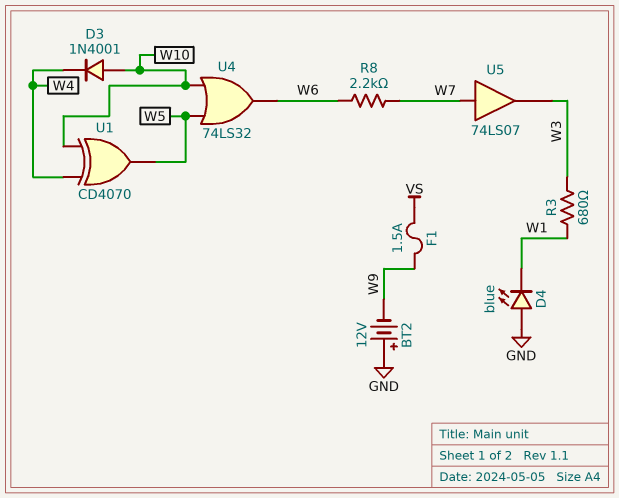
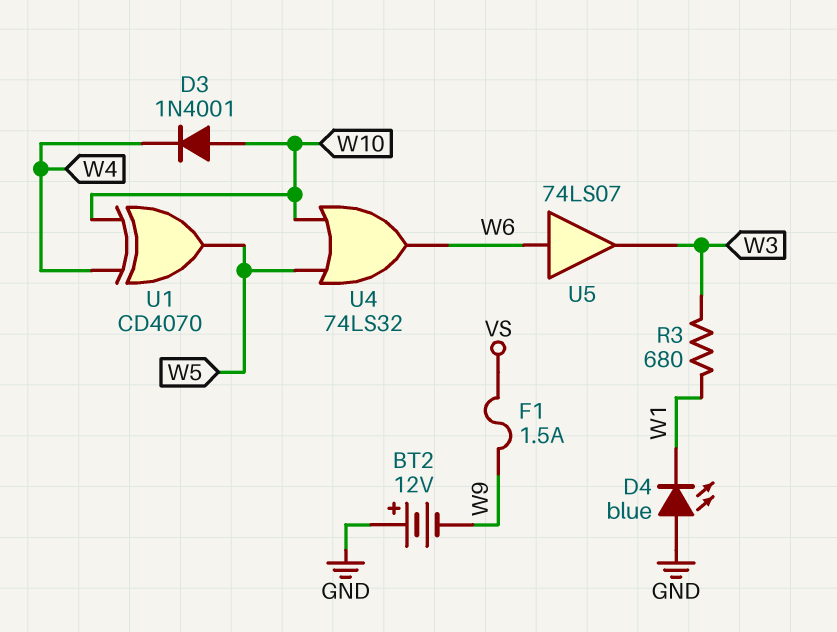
R8: 2.2k (W6, W7) -> none
U5: buffer 74LS07 (in W7, out W3) -> buffer 74LS07 (in W6, out W3)

